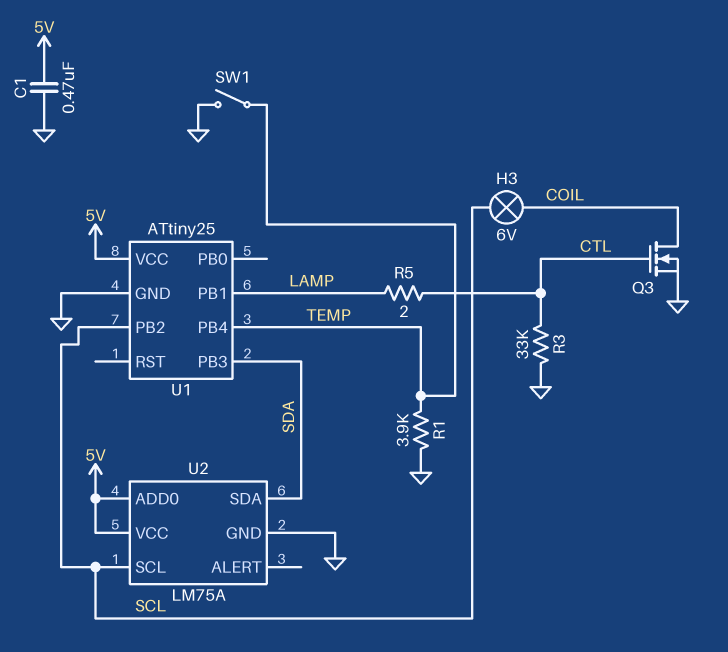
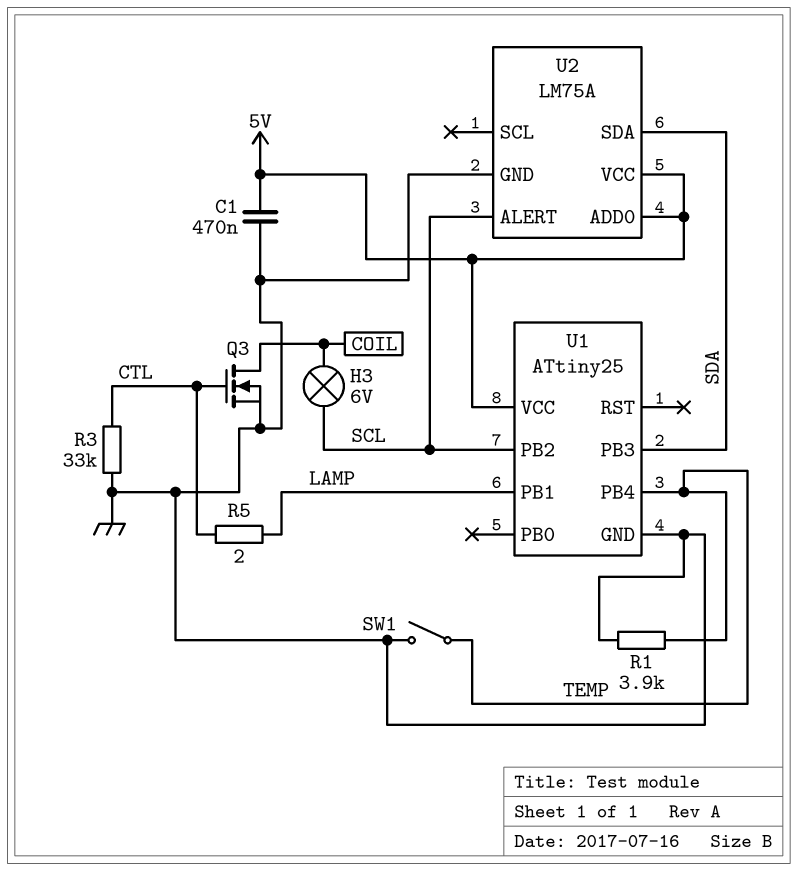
U2 pin ALERT: none -> SCL
U2 pin SCL: SCL -> none

